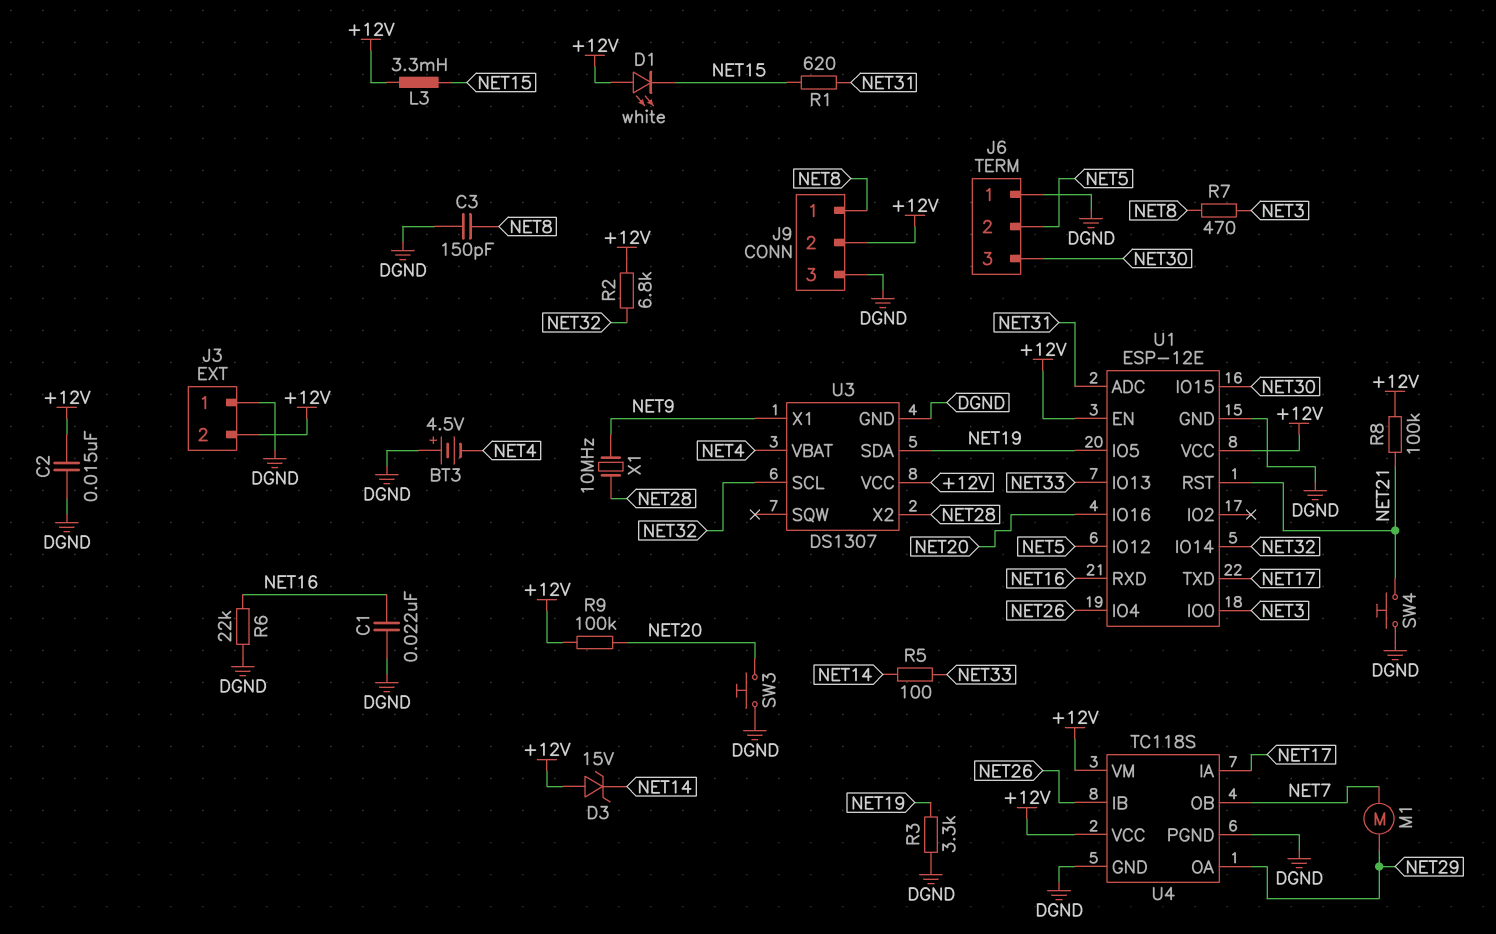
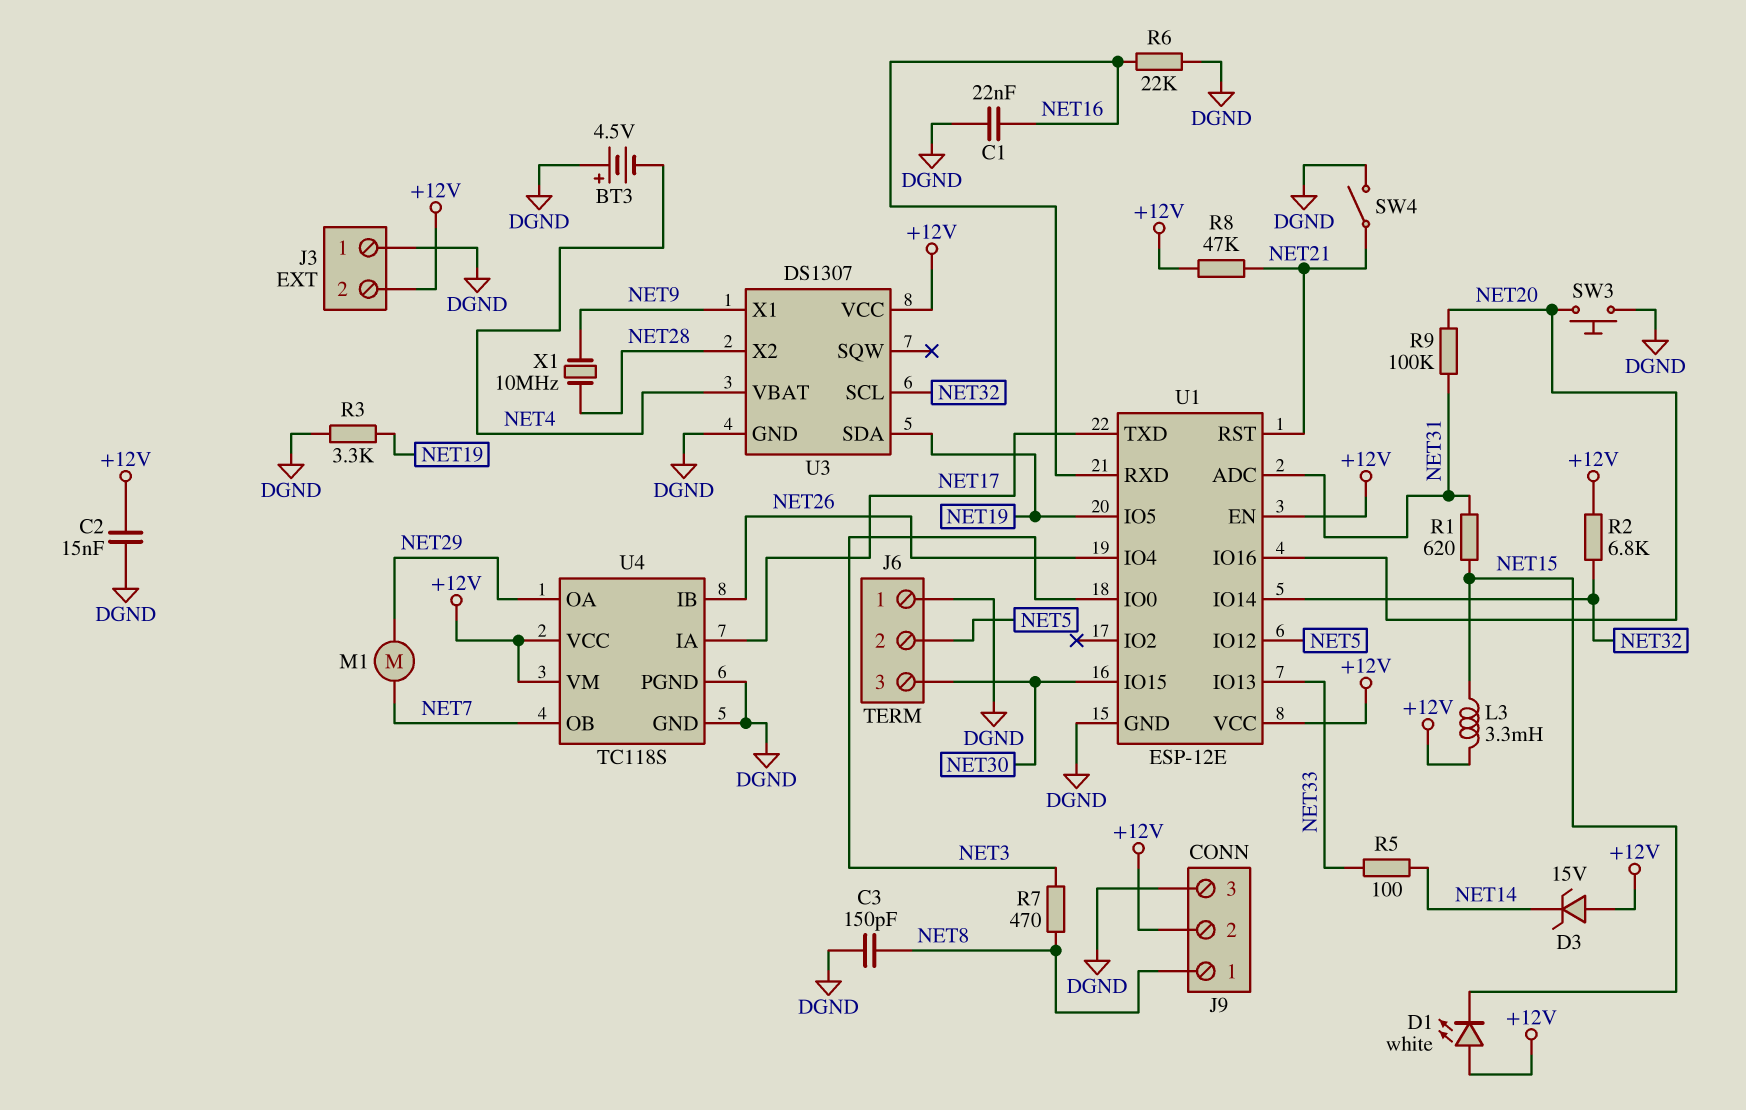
R8: 100k (+12V, NET21) -> 47k (+12V, NET21)
R9: 100k (+12V, NET20) -> 100k (NET20, NET31)
SW4: button (DGND, NET21) -> switch (DGND, NET21)

